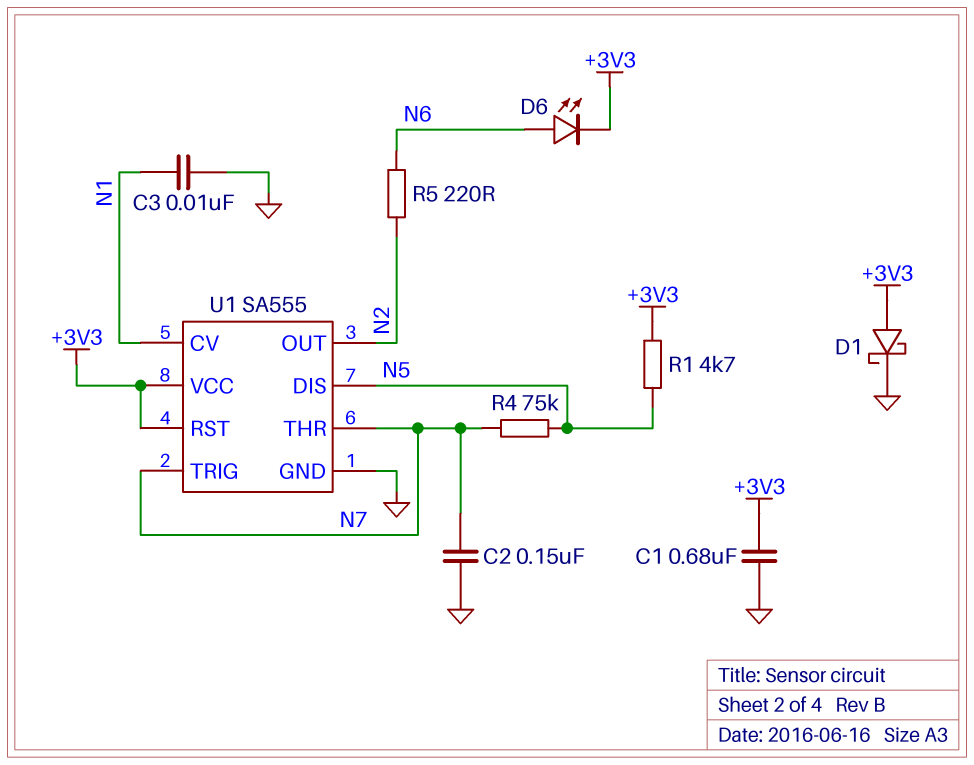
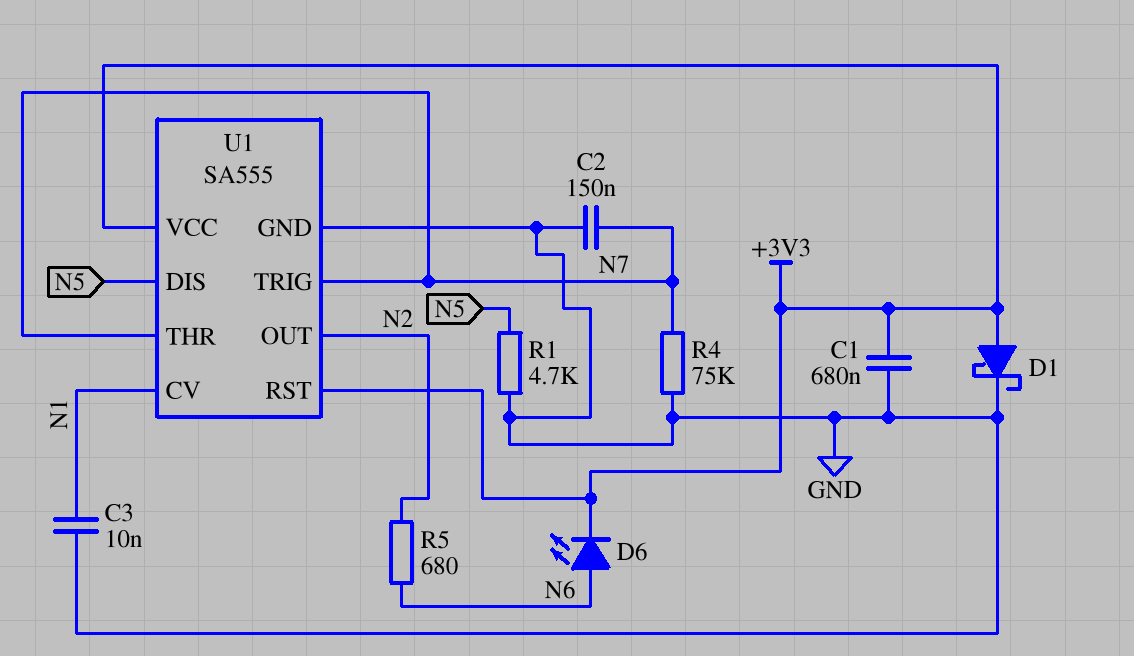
R1: 4.7k (+3V3, N5) -> 4.7k (GND, N5)
R4: 75k (N5, N7) -> 75k (GND, N7)
R5: 220 (N2, N6) -> 680 (N2, N6)

